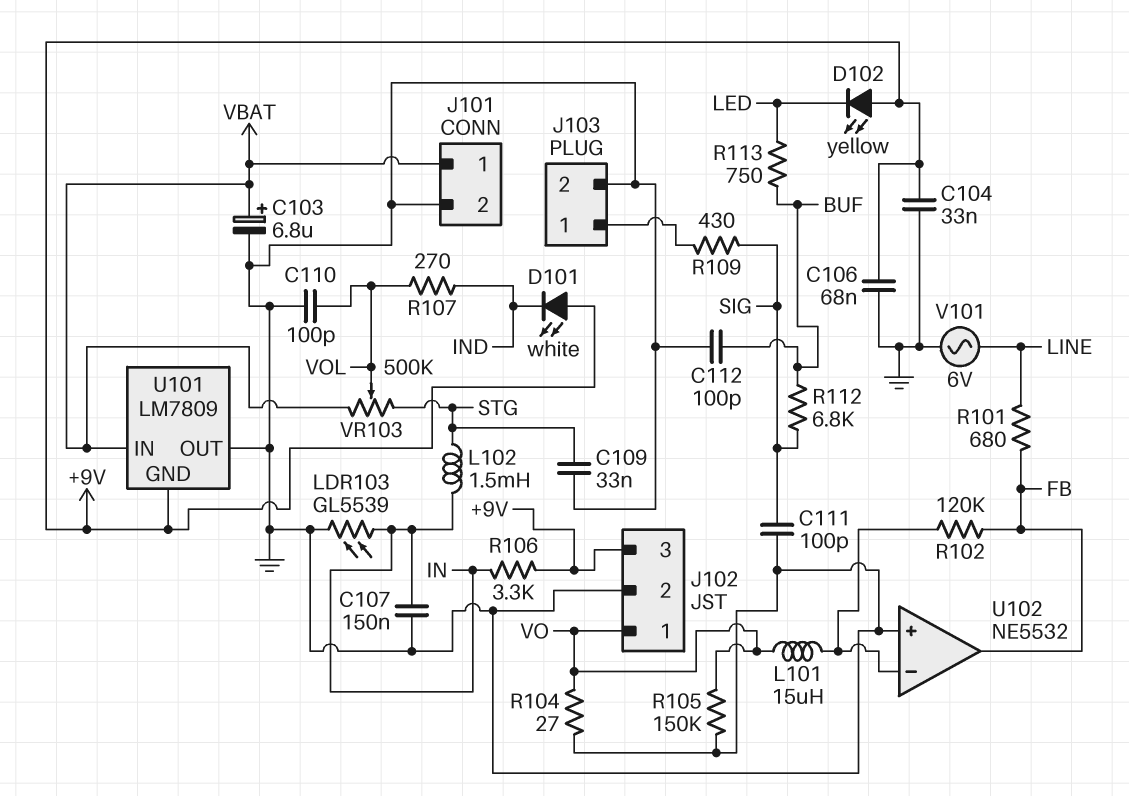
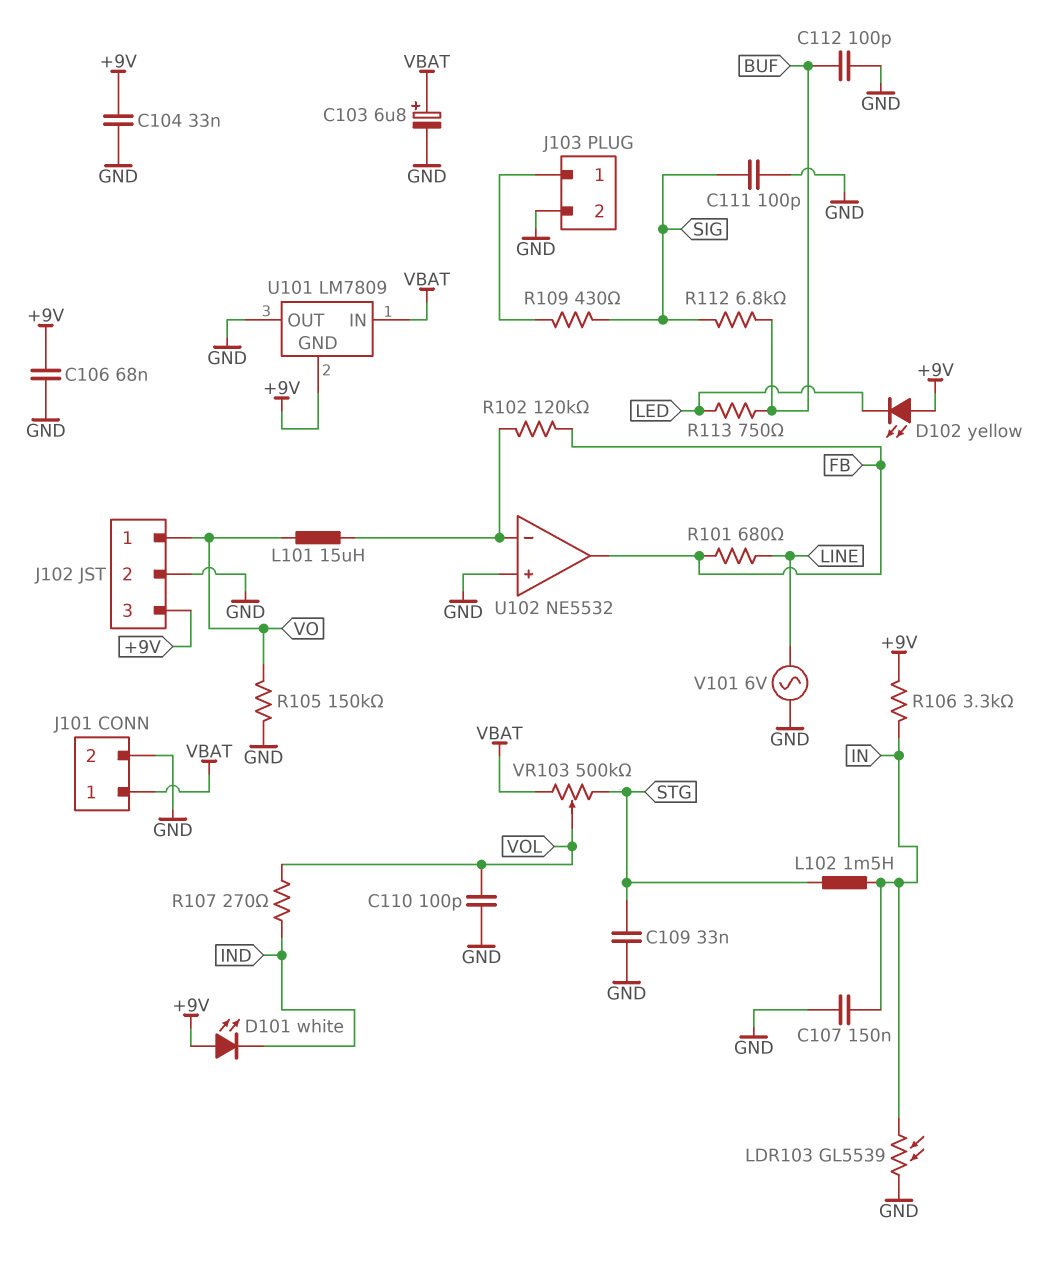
R104: 27 (GND, VO) -> none

